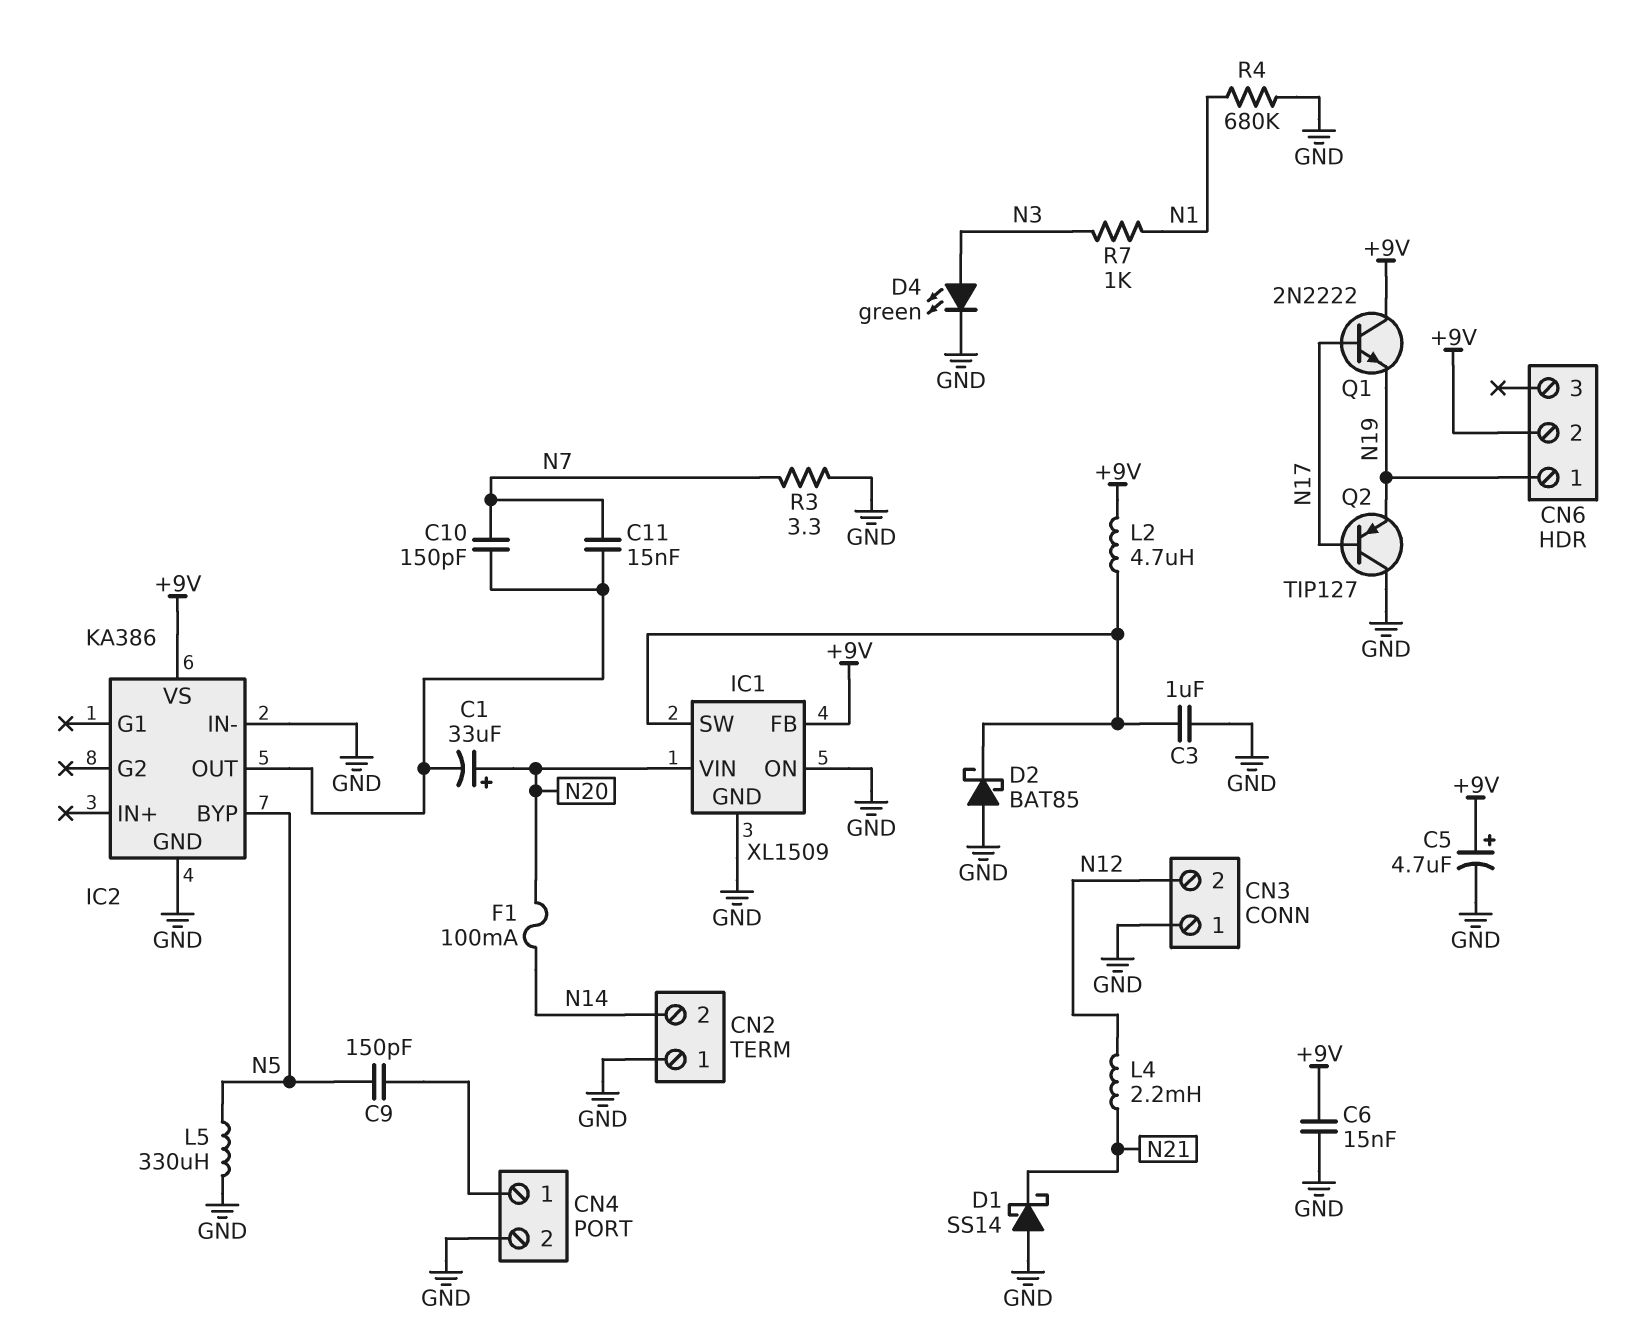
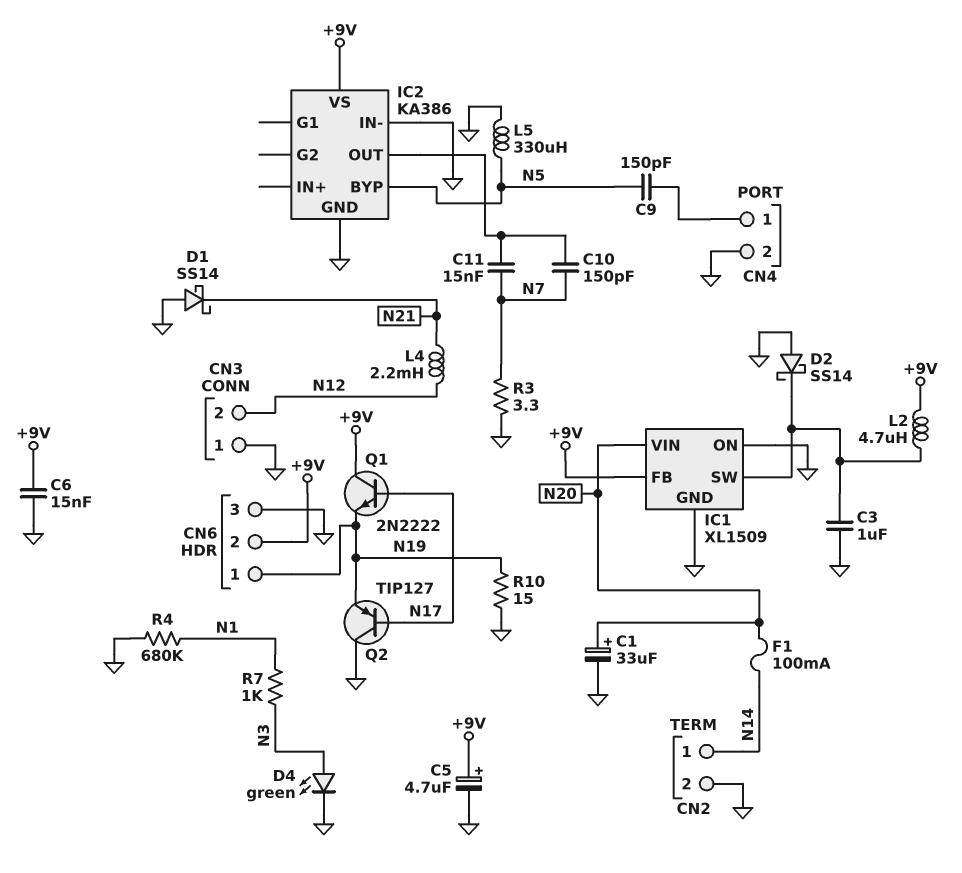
C1: 33uF (plus N20, minus IC2/OUT) -> 33uF (plus N20, minus GND)
CN2 pin 1: GND -> N14
CN2 pin 2: N14 -> GND
CN6 pin 3: none -> GND
D2: schottky BAT85 (A GND, K IC1/SW) -> schottky SS14 (A GND, K IC1/SW)
R10: none -> 15 (GND, N19)

